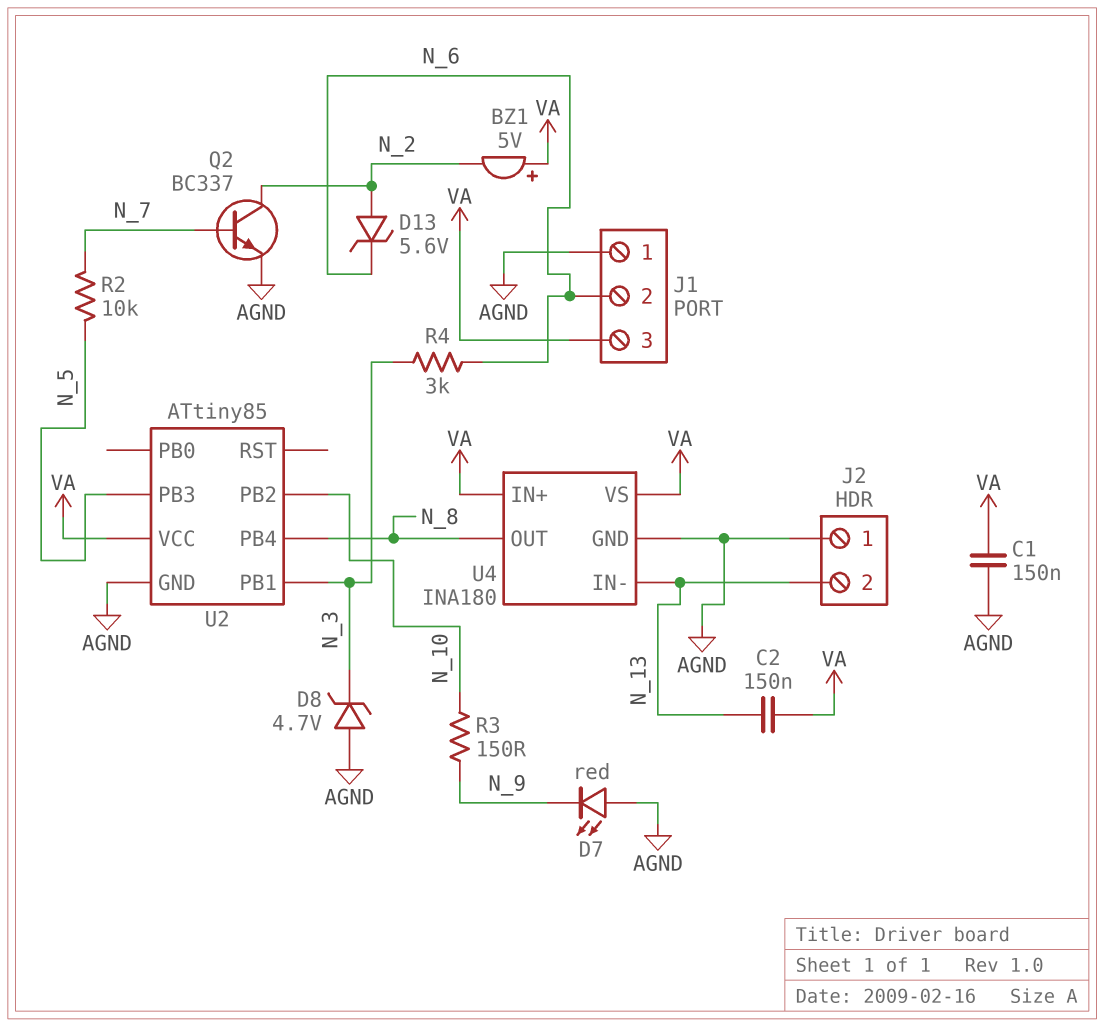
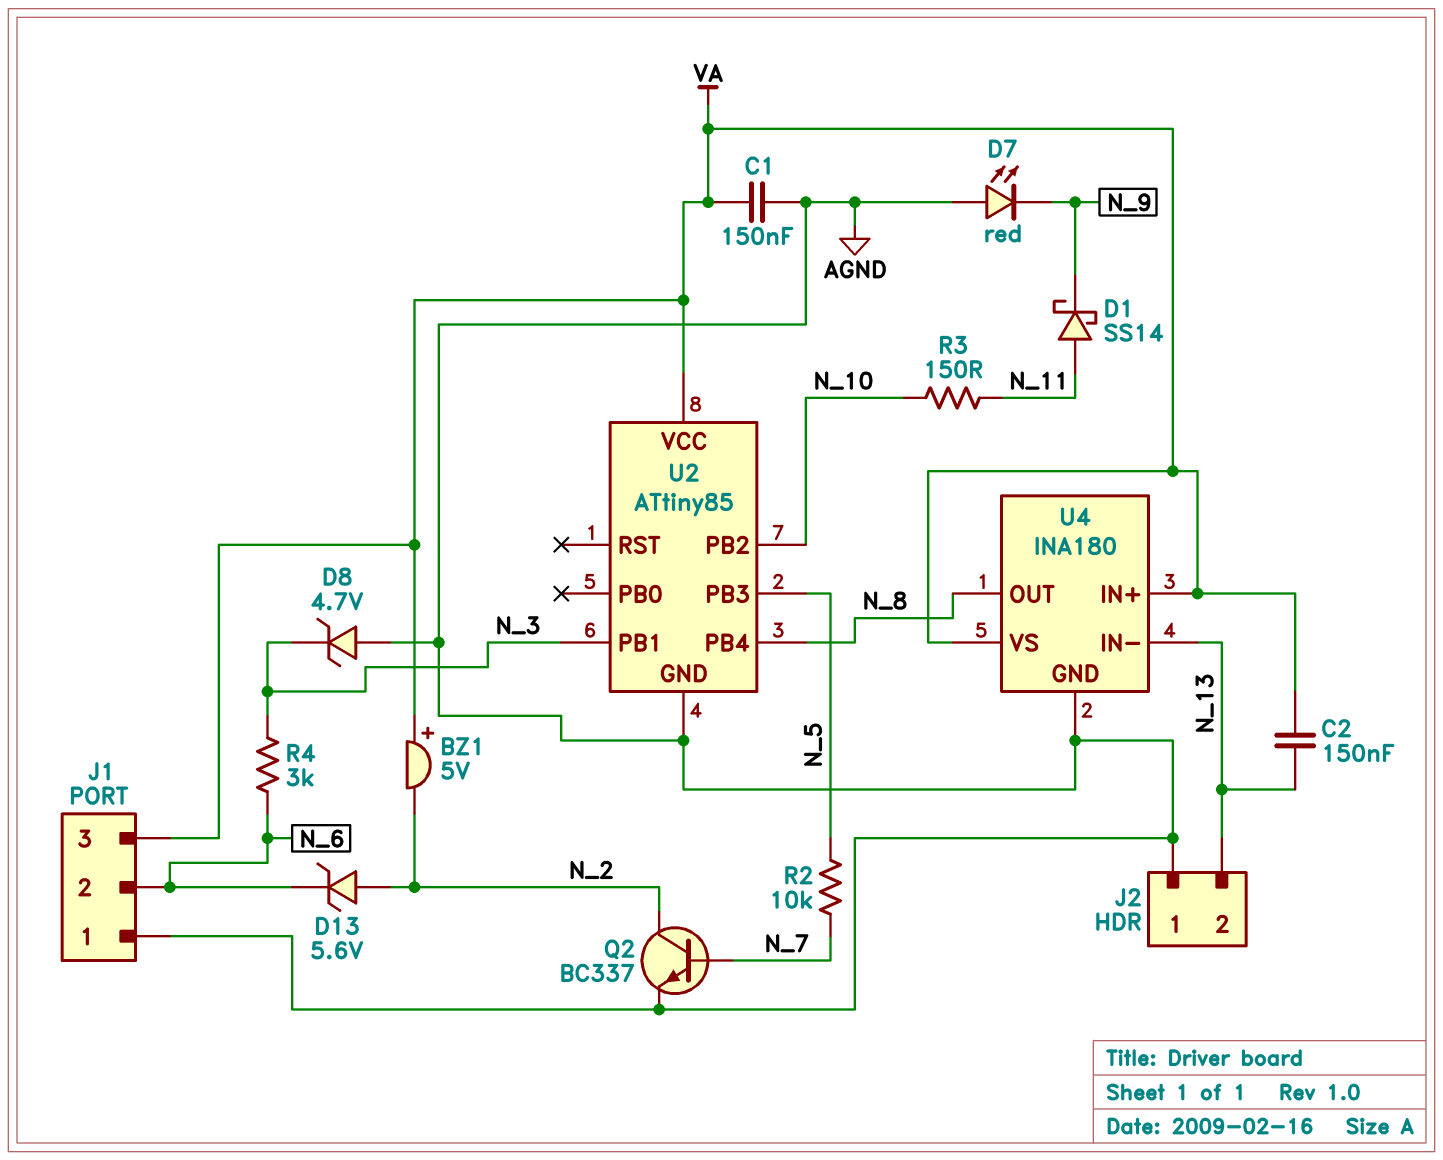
D1: none -> schottky SS14 (A N_11, K N_9)
R3: 150 (N_9, N_10) -> 150 (N_10, N_11)

